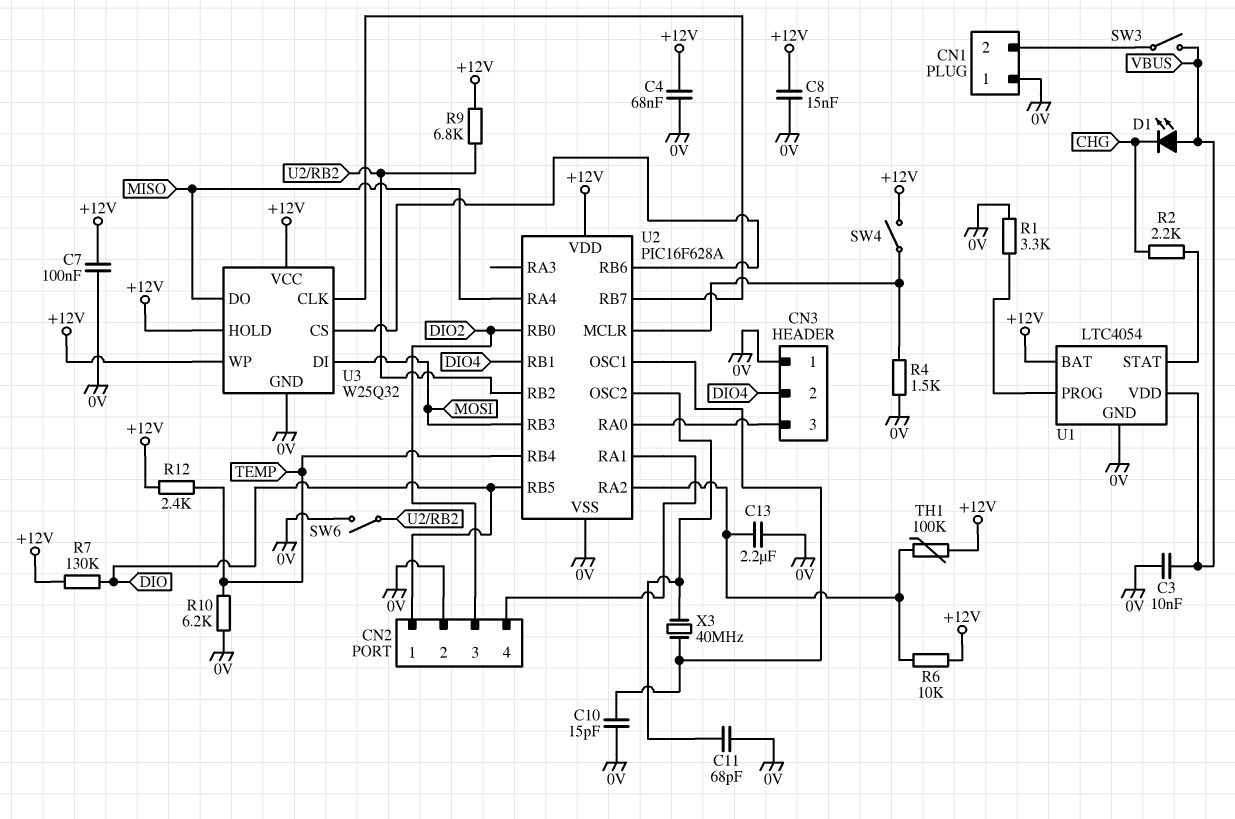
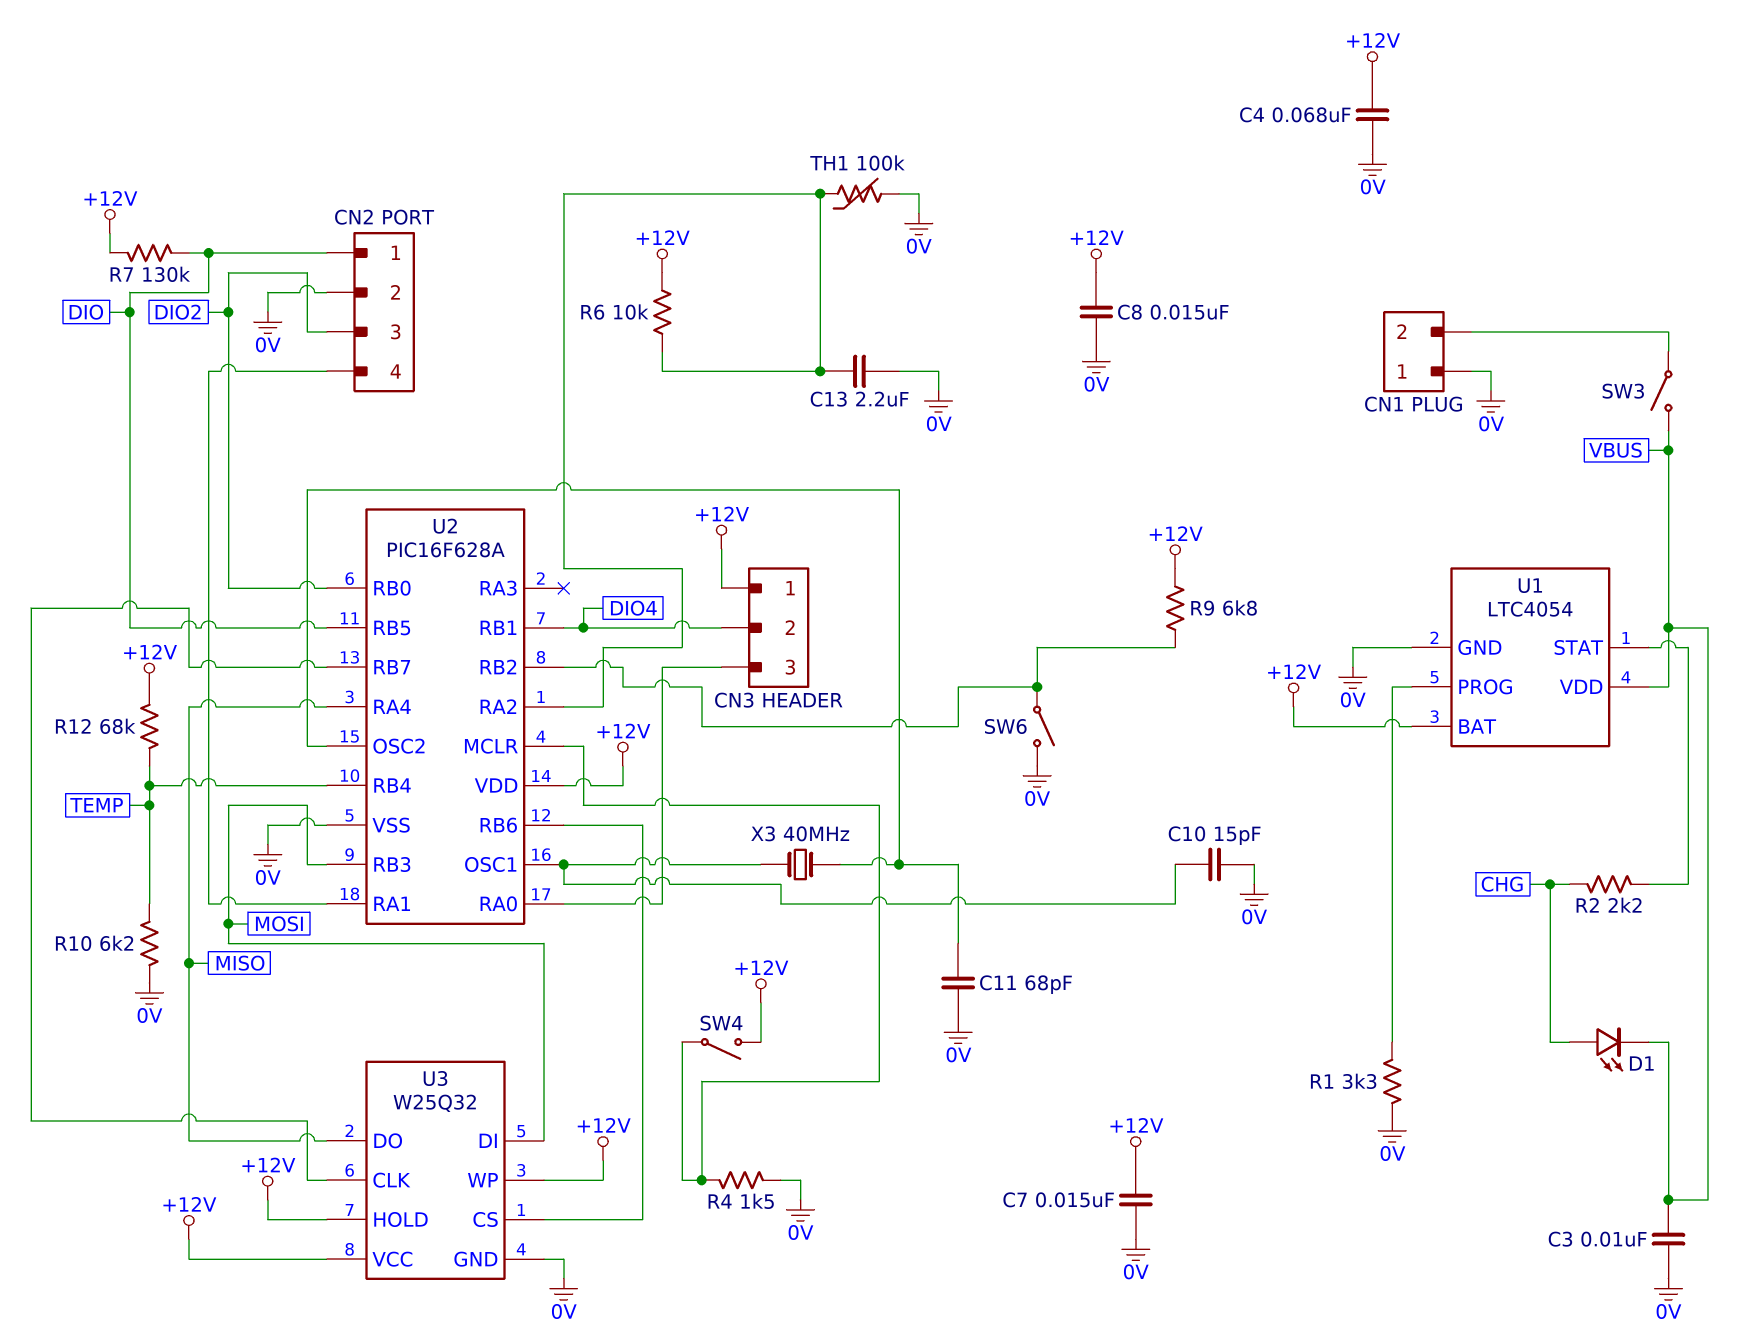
C7: 100nF (+12V, 0V) -> 15nF (+12V, 0V)
CN3 pin 1: 0V -> +12V
D1: LED (A VBUS, K CHG) -> LED (A CHG, K VBUS)
R12: 2.4k (+12V, TEMP) -> 68k (+12V, TEMP)
TH1: 100k (+12V, U2/RA2) -> 100k (0V, U2/RA2)

